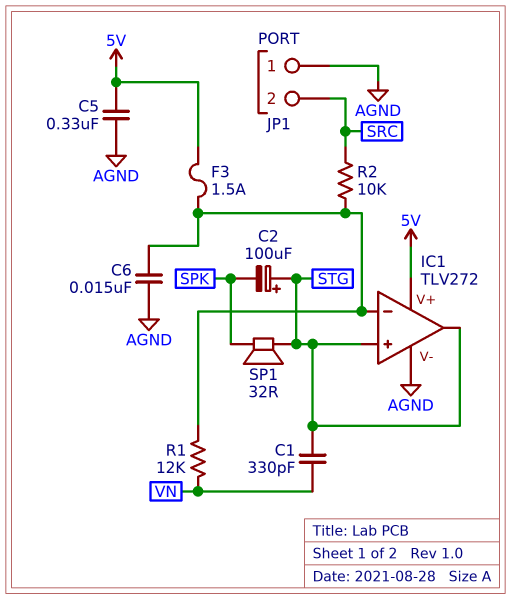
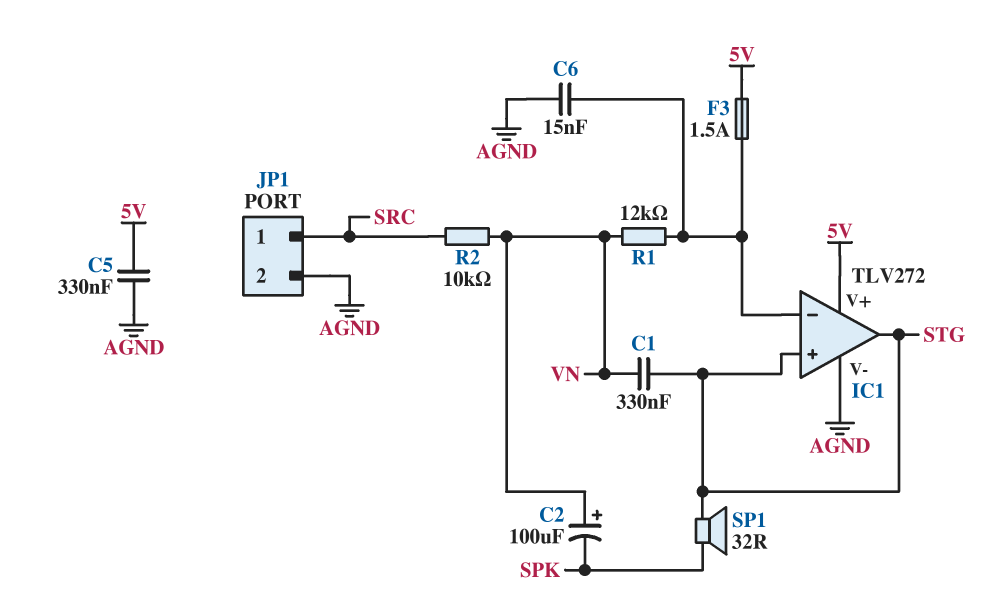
C1: 330pF (STG, VN) -> 330nF (STG, VN)
C2: 100uF (plus STG, minus SPK) -> 100uF (plus VN, minus SPK)
JP1 pin 1: AGND -> SRC
JP1 pin 2: SRC -> AGND
R2: 10k (IC1/in-, SRC) -> 10k (SRC, VN)

